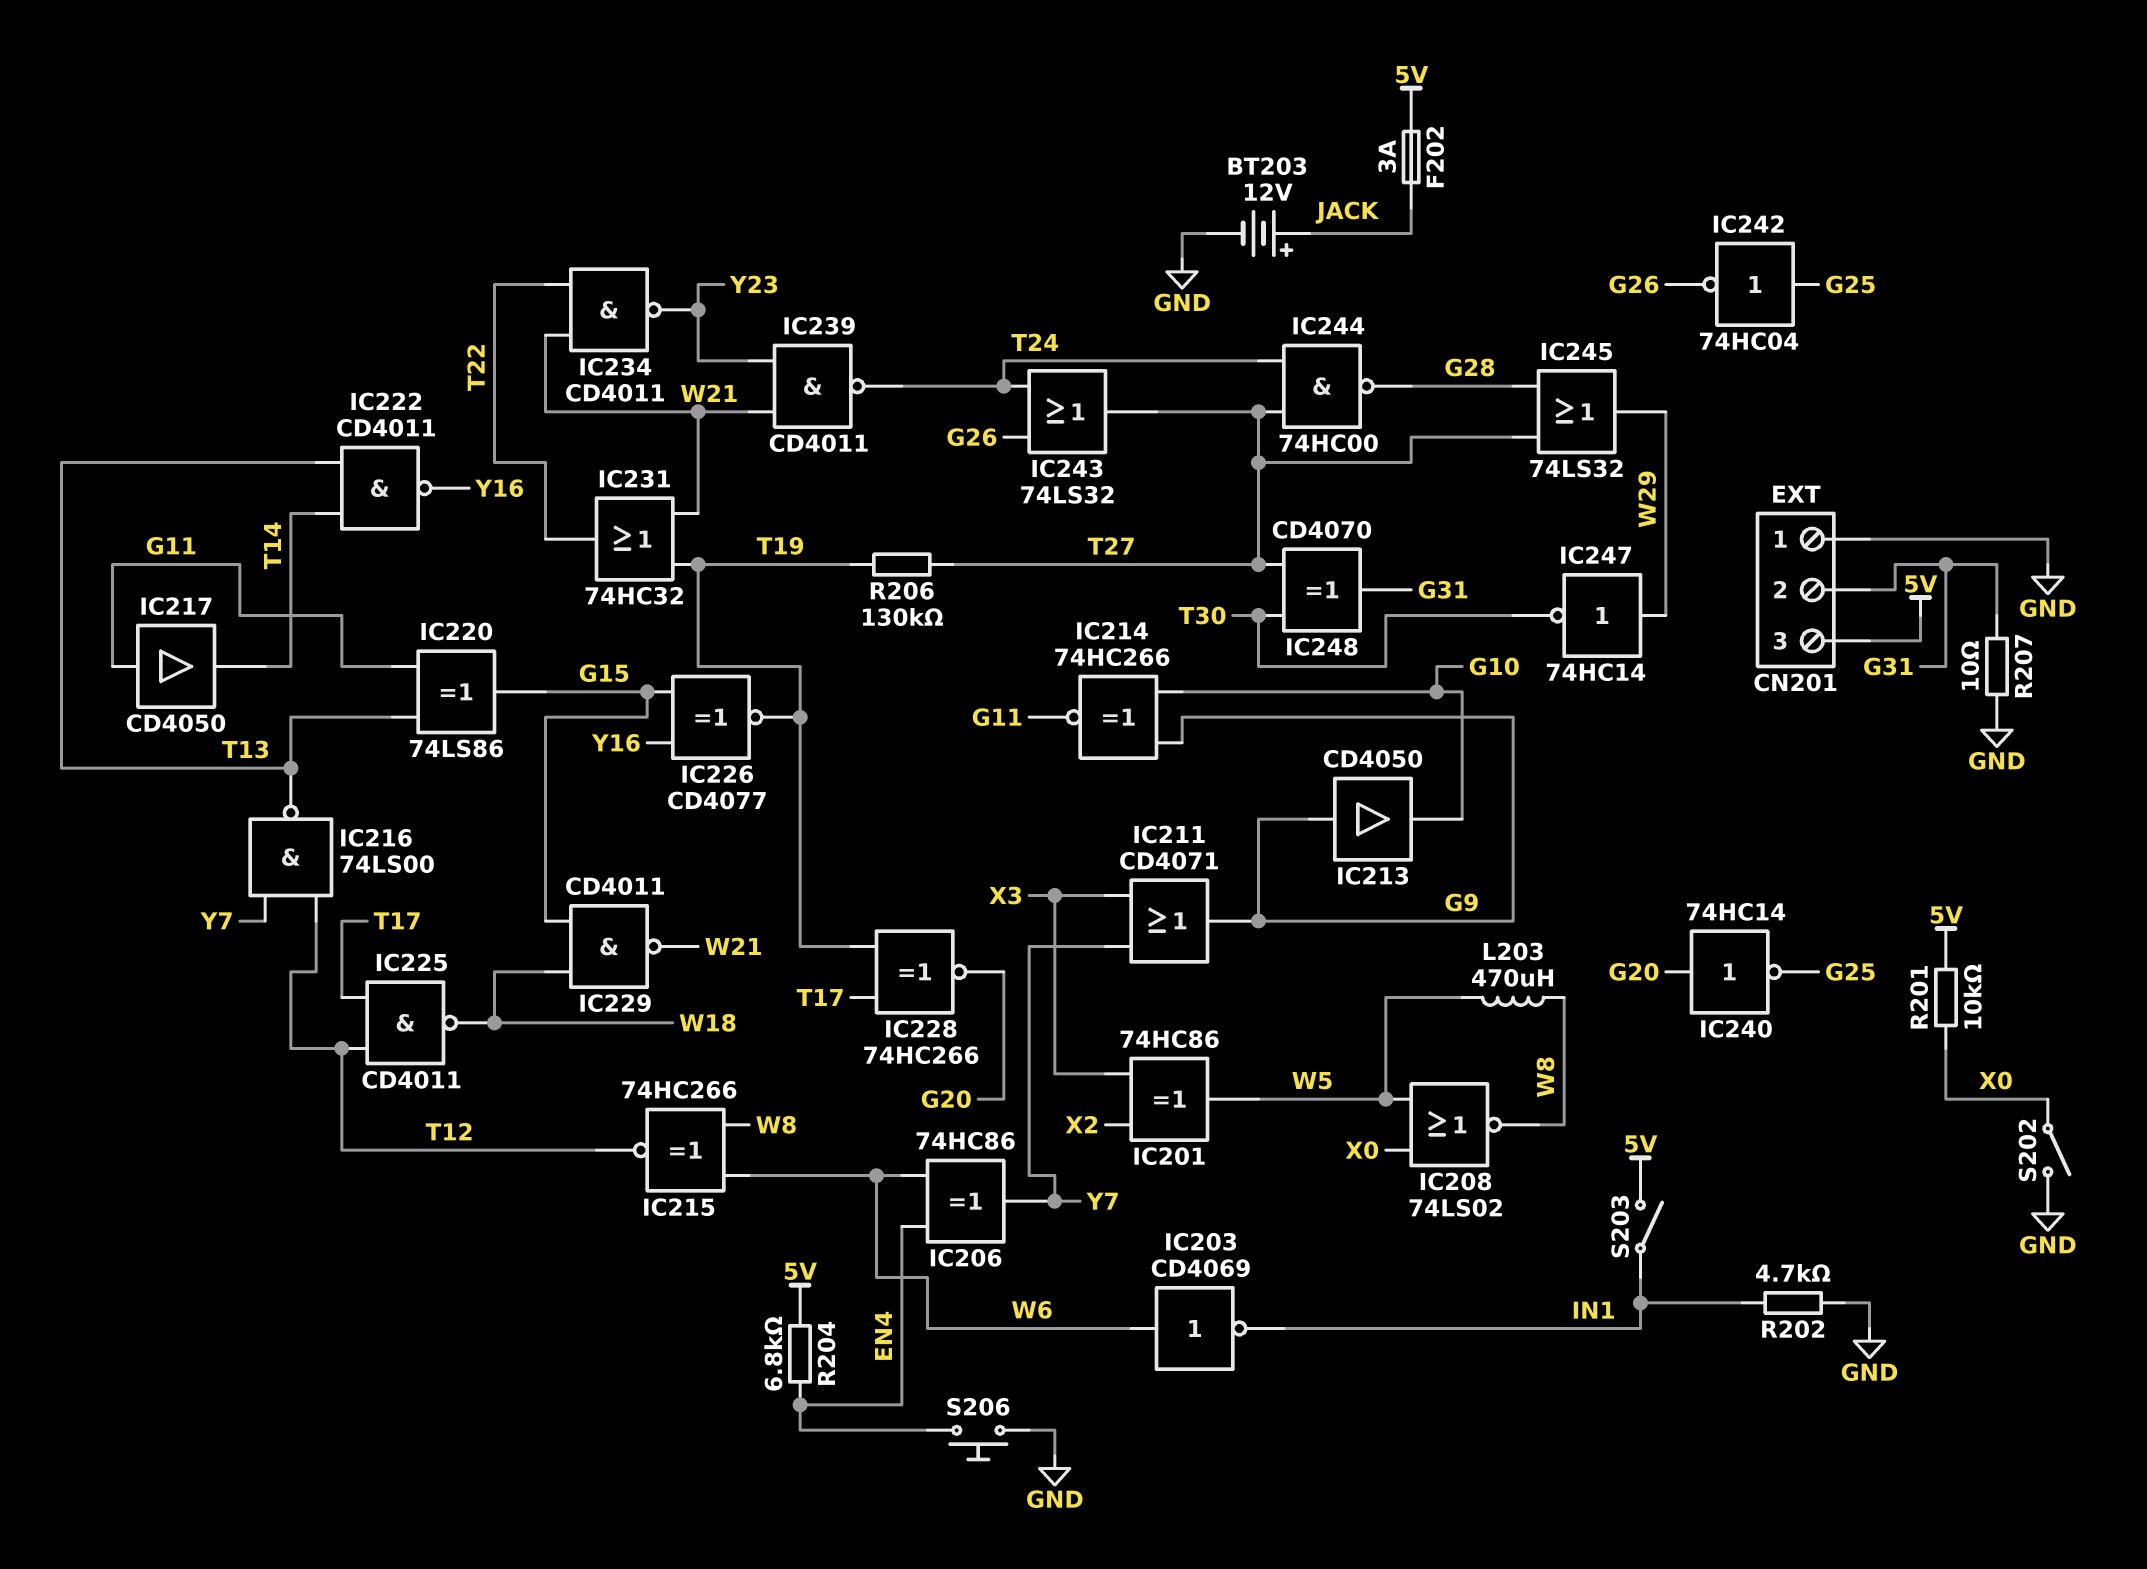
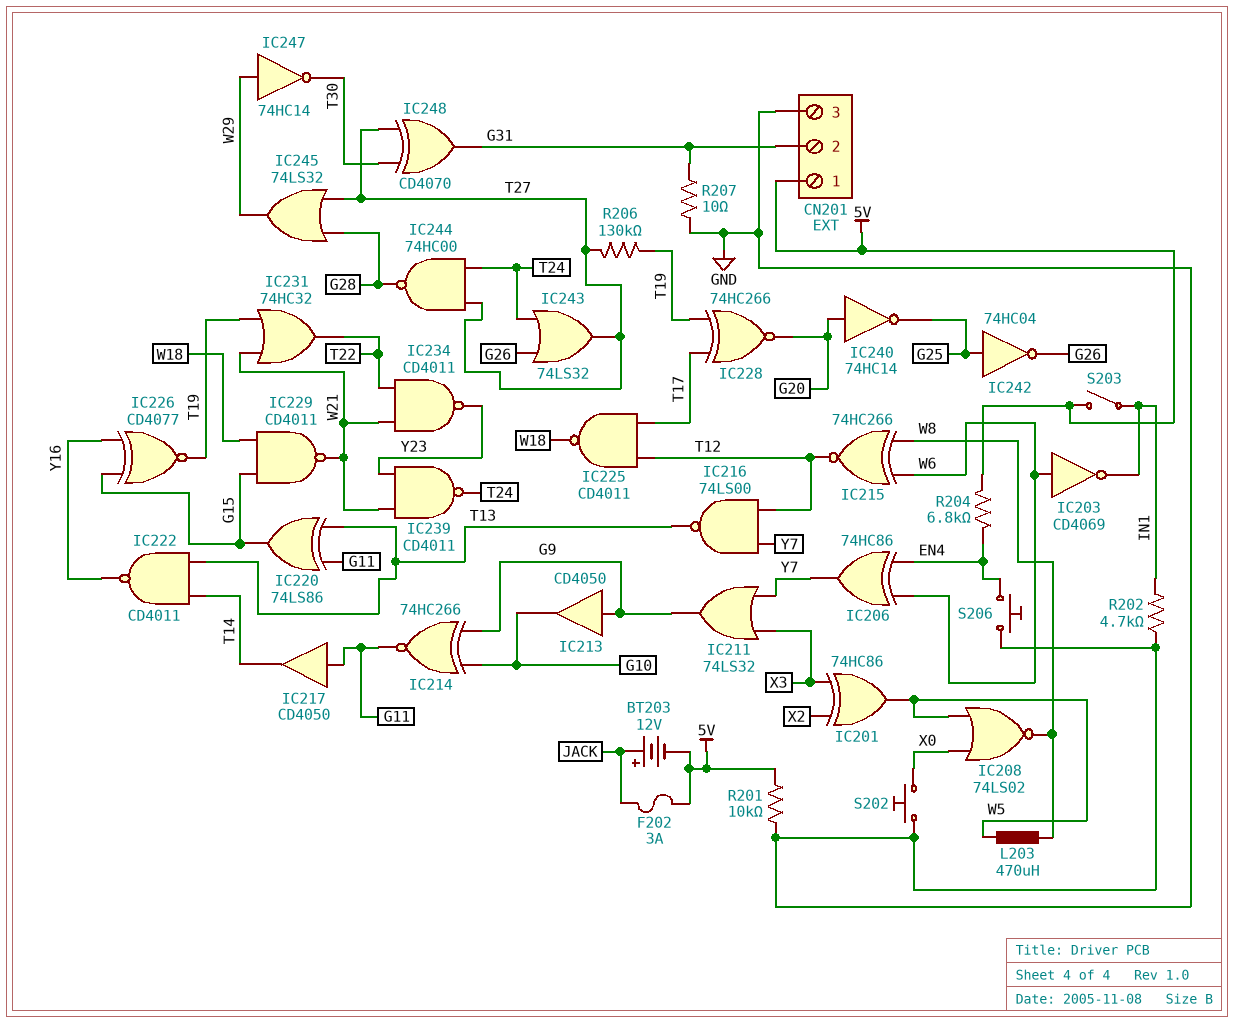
BT203: 12V (plus JACK, minus GND) -> 12V (plus JACK, minus 5V)
CN201 pin 1: GND -> 5V
CN201 pin 3: 5V -> GND
IC211: OR CD4071 (in X3, in Y7, out G9) -> OR 74LS32 (in X3, in Y7, out G9)
R201: 10k (5V, X0) -> 10k (5V, GND)
S202: switch (GND, X0) -> button (GND, X0)

